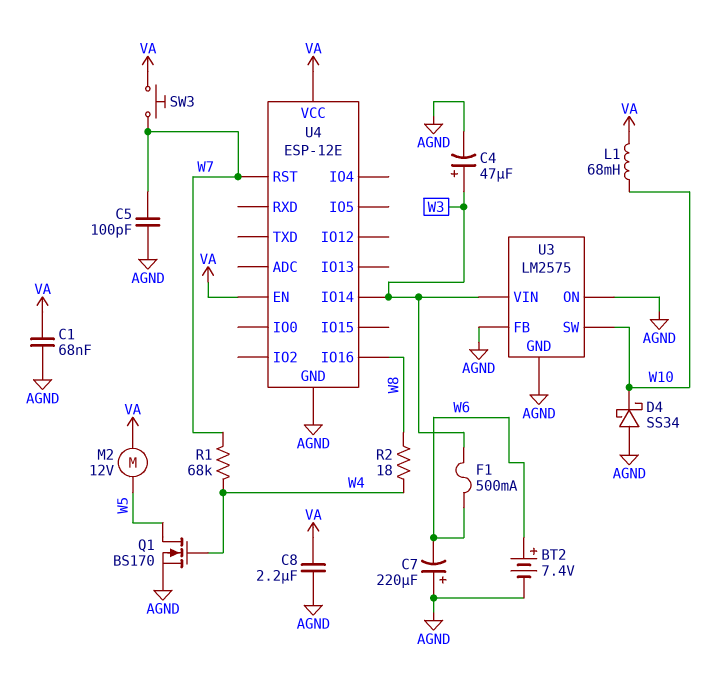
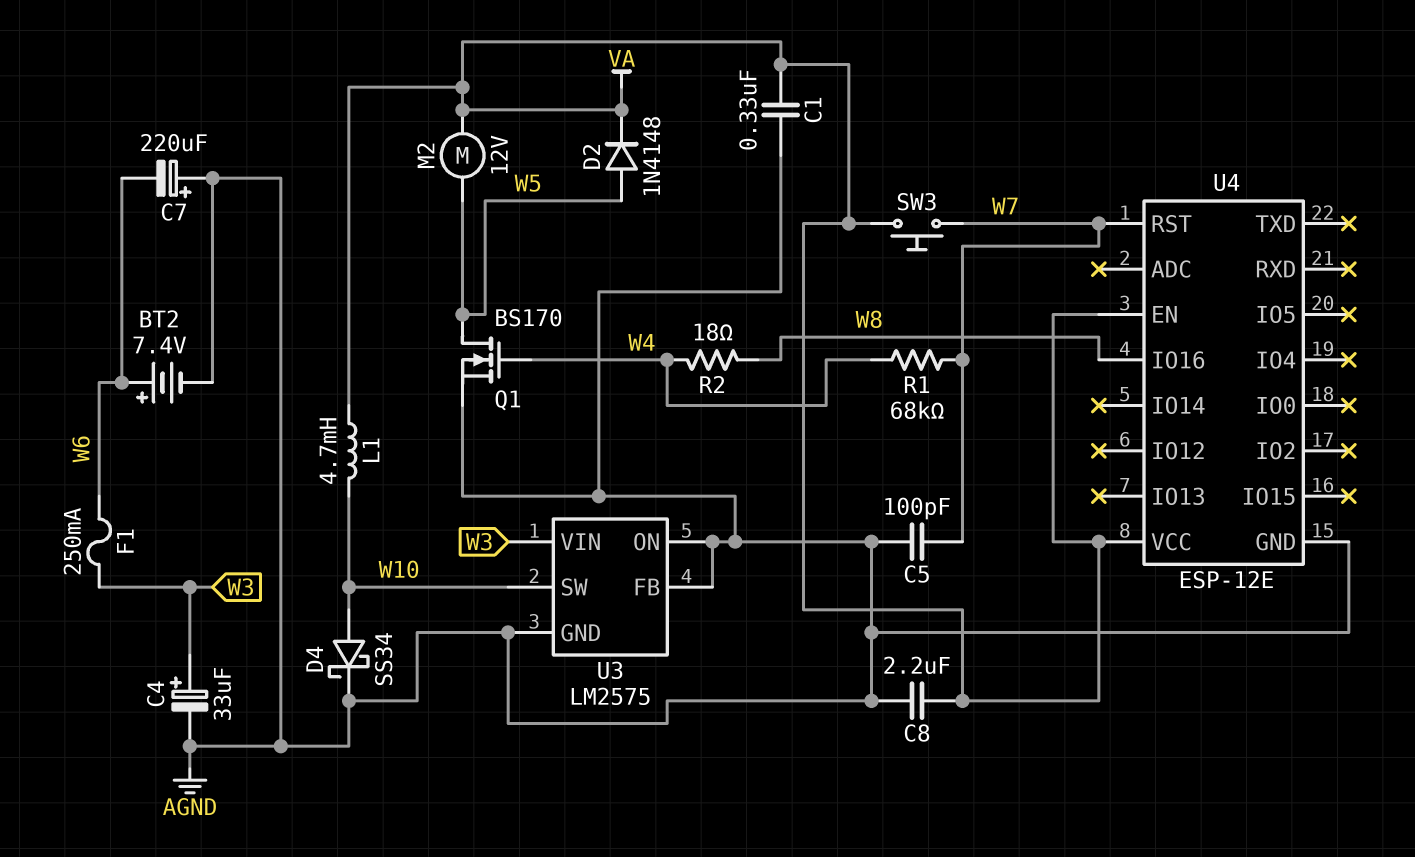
C1: 68nF (AGND, VA) -> 330nF (AGND, VA)
C4: 47uF (plus W3, minus AGND) -> 33uF (plus W3, minus AGND)
D2: none -> diode 1N4148 (A W5, K VA)
D4: schottky SS34 (A AGND, K W10) -> schottky SS34 (A W10, K AGND)
F1: 500mA (W3, W6) -> 250mA (W3, W6)
L1: 68mH (VA, W10) -> 4.7mH (VA, W10)
U4 pin IO14: W3 -> none

